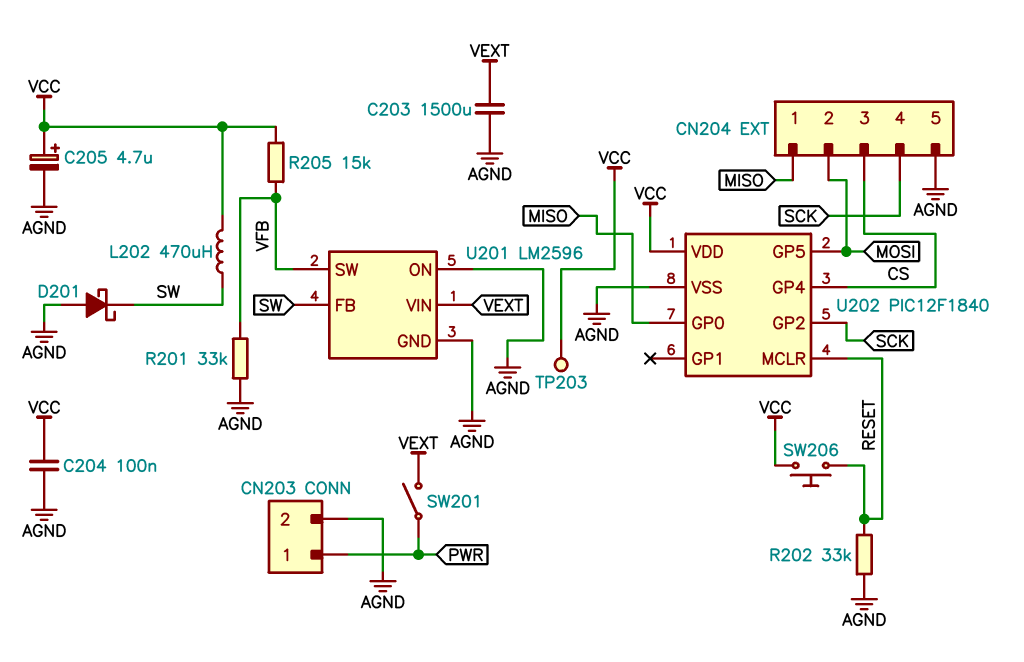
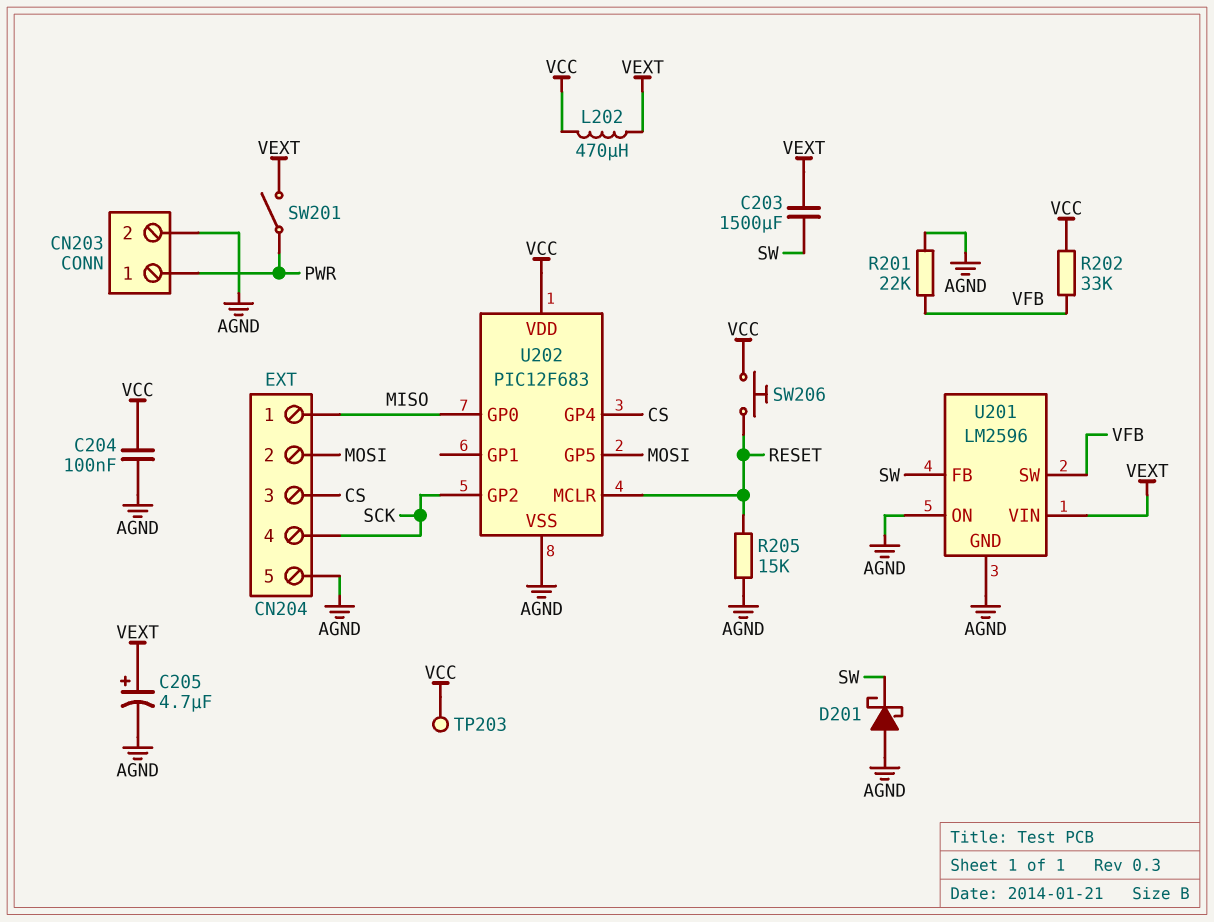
C203: 1500uF (AGND, VEXT) -> 1500uF (SW, VEXT)
C205: 4.7uF (plus VCC, minus AGND) -> 4.7uF (plus VEXT, minus AGND)
L202: 470uH (SW, VCC) -> 470uH (VCC, VEXT)
R201: 33k (AGND, VFB) -> 22k (AGND, VFB)
R202: 33k (AGND, RESET) -> 33k (VCC, VFB)
R205: 15k (VCC, VFB) -> 15k (AGND, RESET)
U202: PIC12F1840 -> PIC12F683

